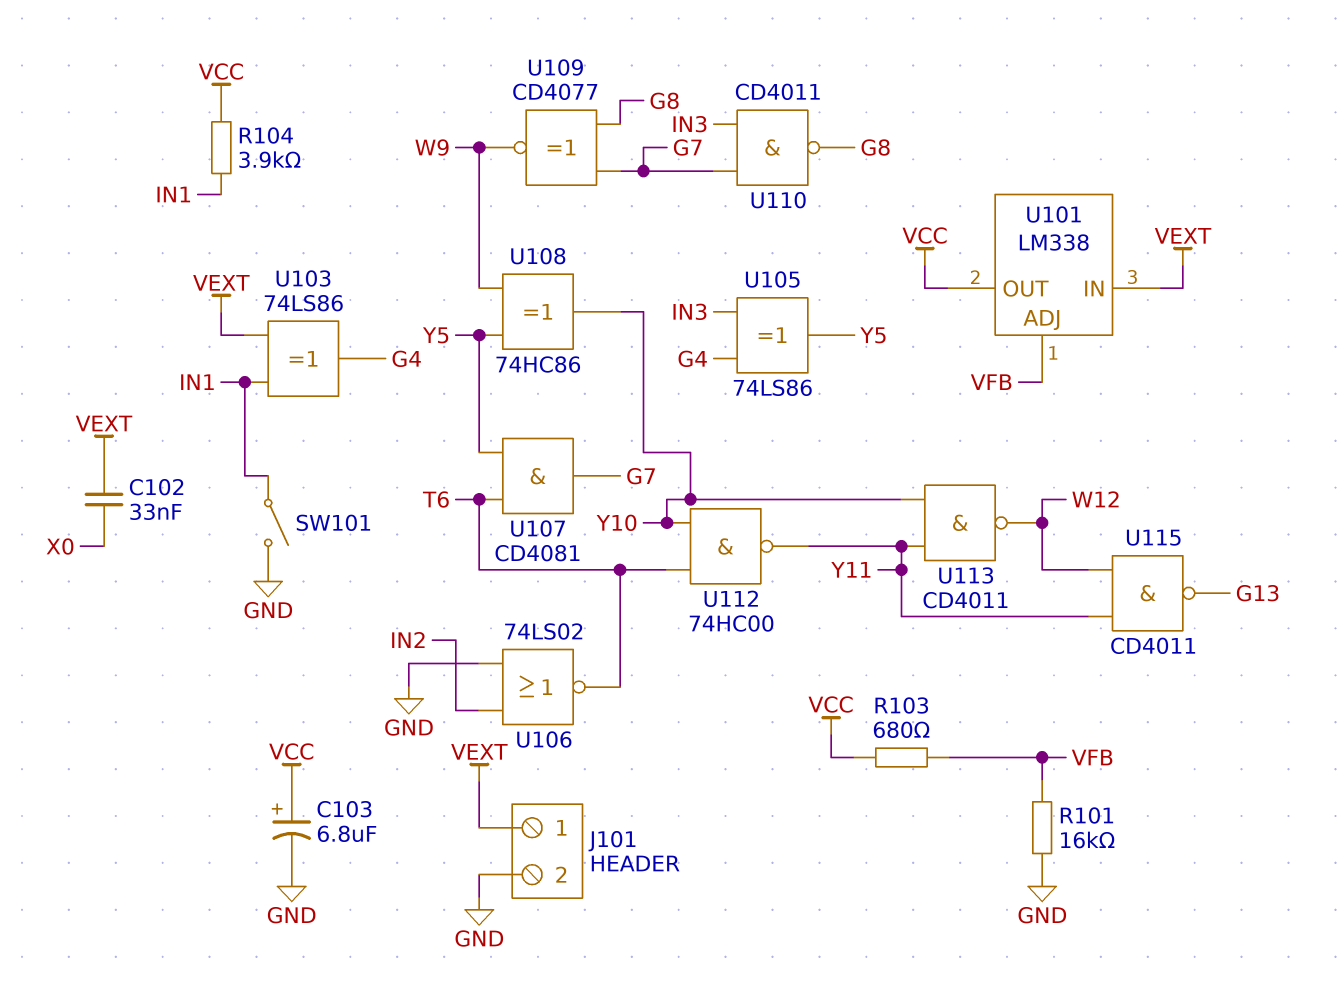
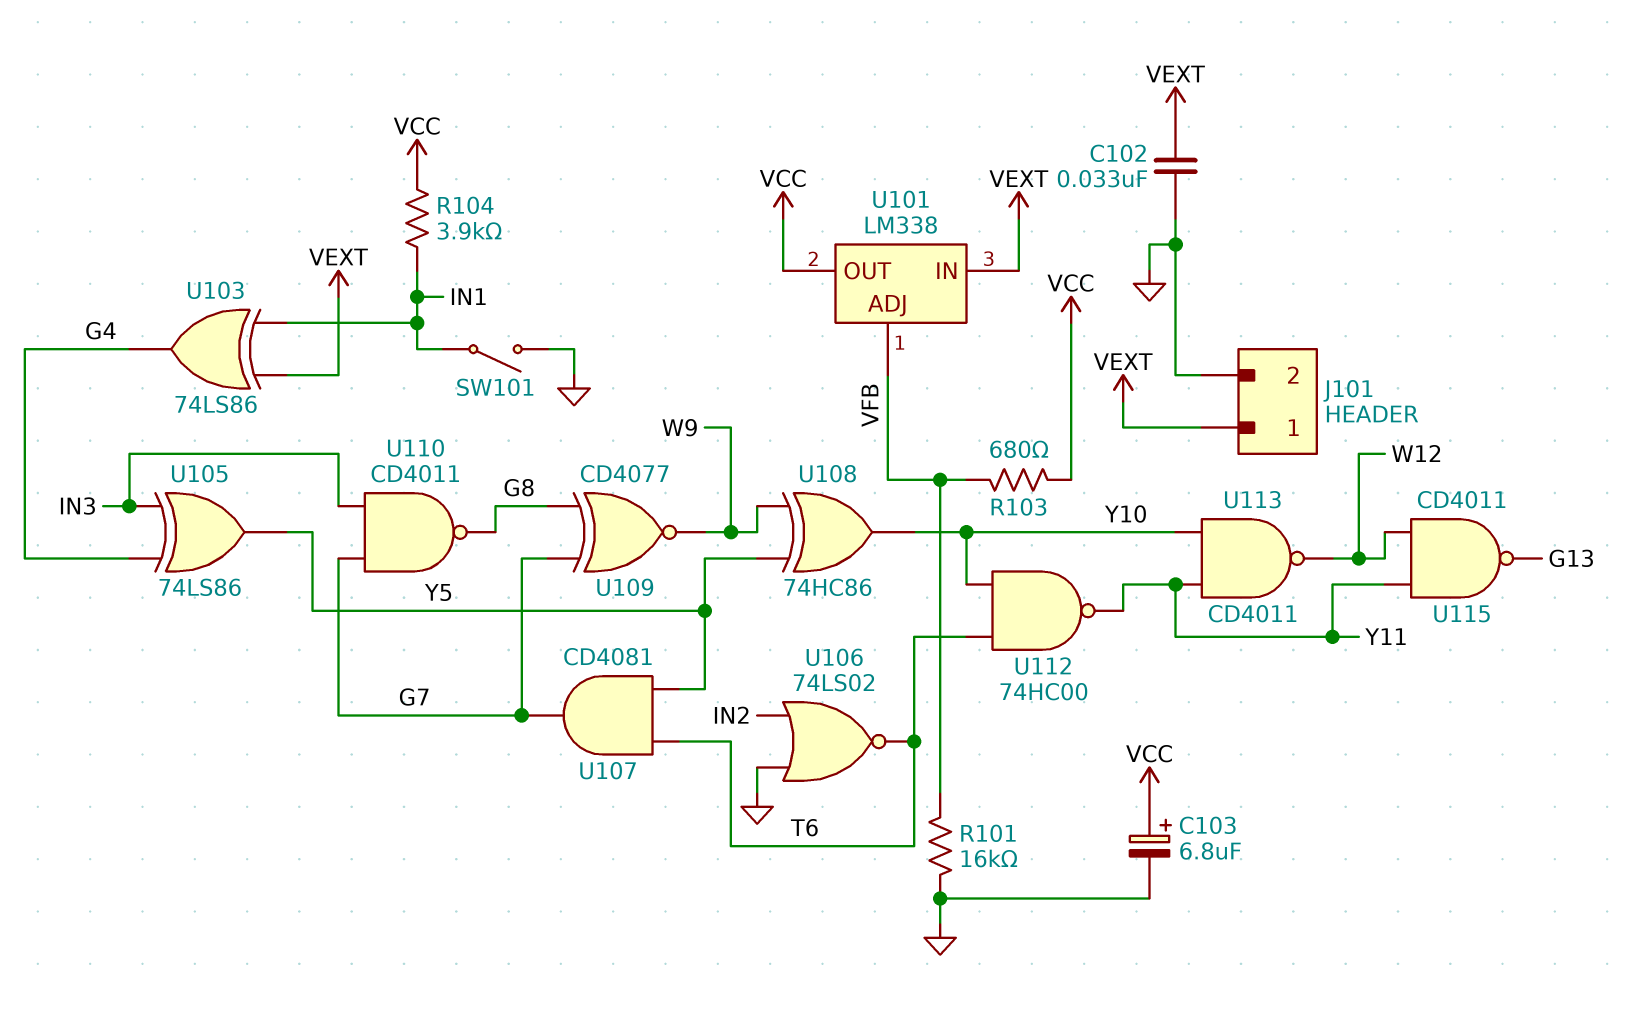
C102: 33nF (VEXT, X0) -> 33nF (GND, VEXT)

